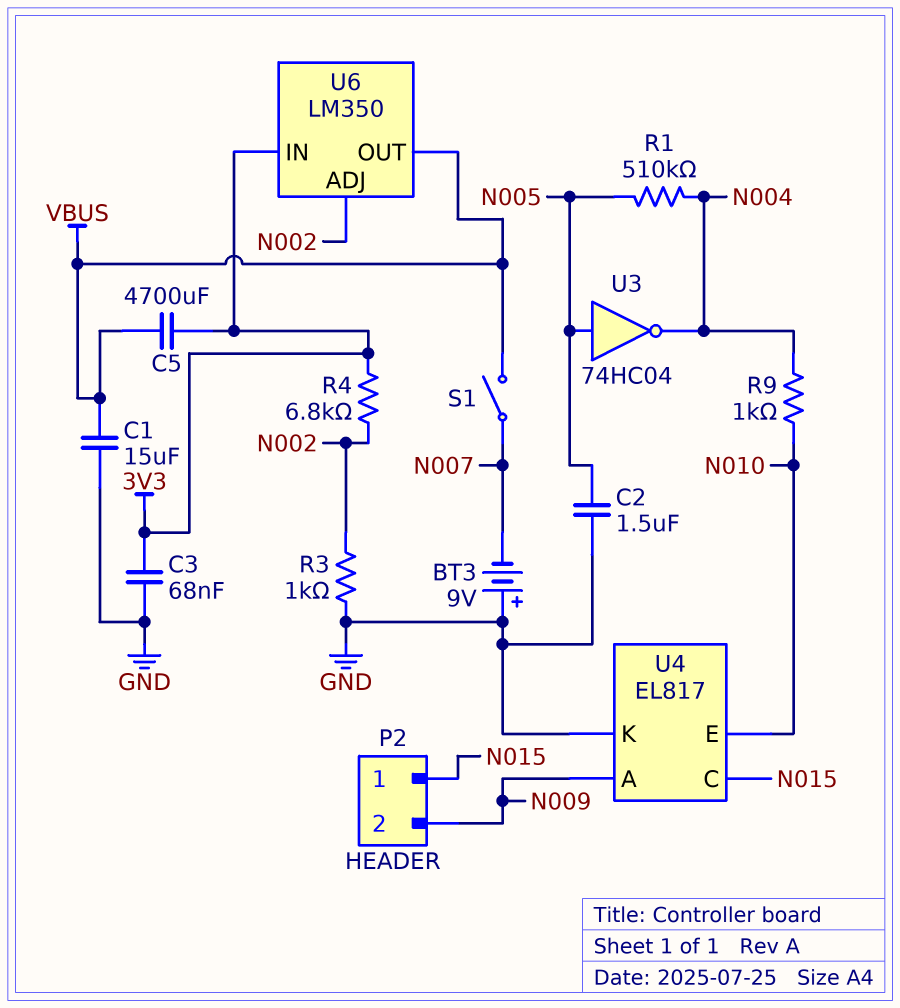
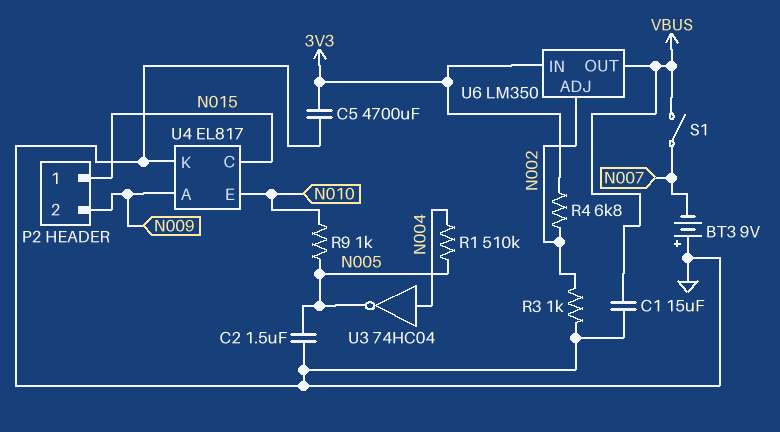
C3: 68nF (3V3, GND) -> none
C5: 4700uF (3V3, VBUS) -> 4700uF (3V3, GND)
R9: 1k (N004, N010) -> 1k (N005, N010)
U3: NOT 74HC04 (in N005, out N004) -> NOT 74HC04 (in N004, out N005)

